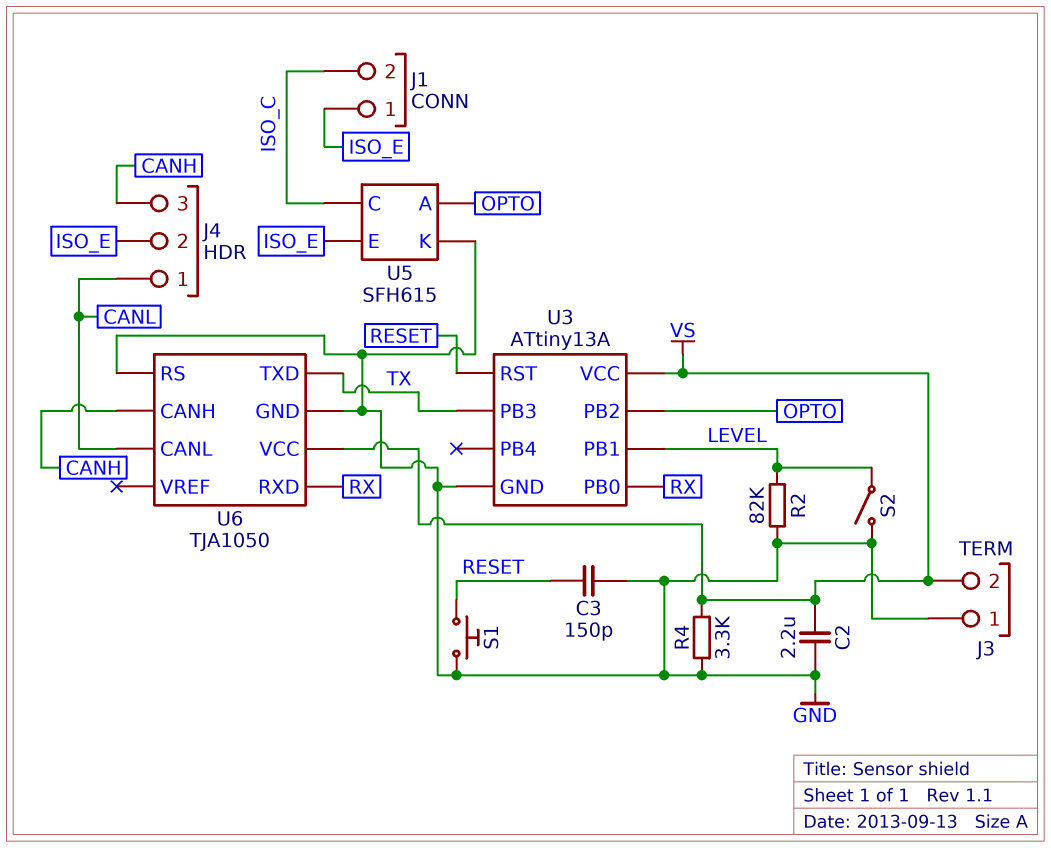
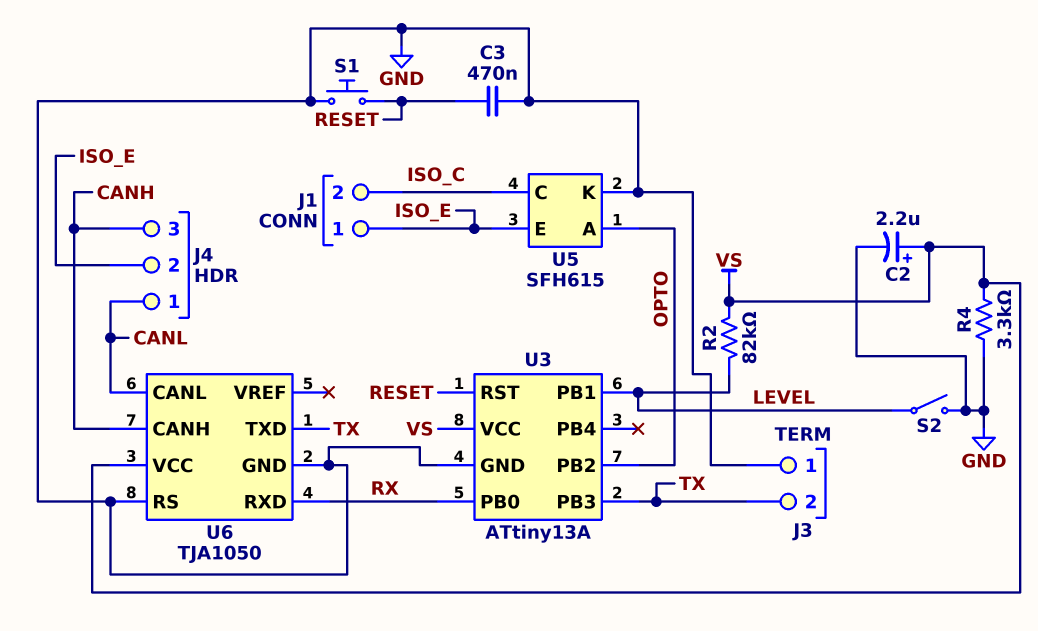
C2: 2.2uF (GND, VS) -> 2.2uF (plus VS, minus GND)
C3: 150pF (GND, RESET) -> 470nF (GND, RESET)
J3 pin 2: VS -> TX
R2: 82k (GND, LEVEL) -> 82k (LEVEL, VS)

